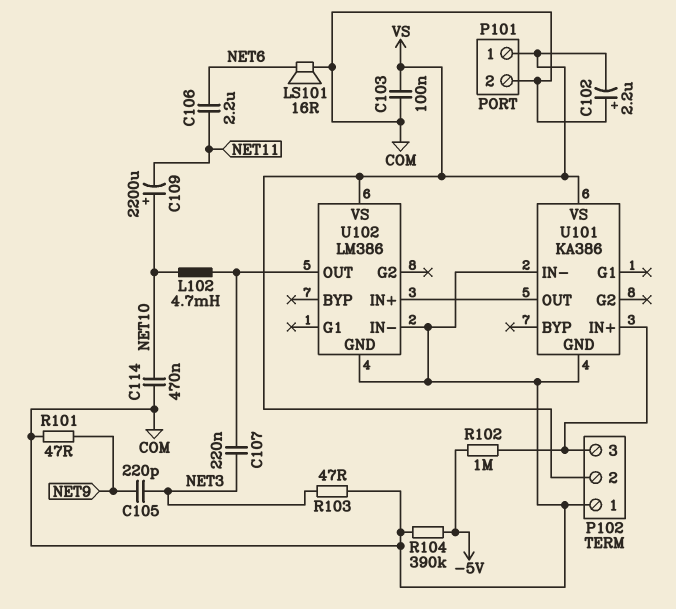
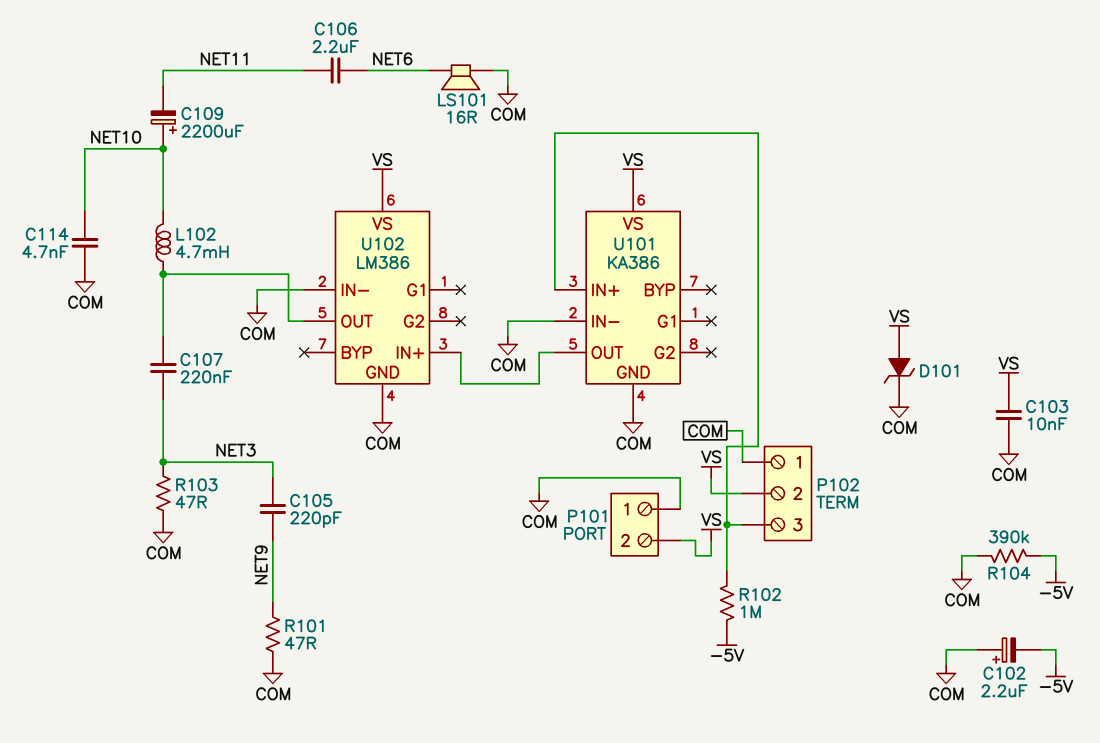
C102: 2.2uF (plus COM, minus VS) -> 2.2uF (plus COM, minus -5V)
C103: 100nF (COM, VS) -> 10nF (COM, VS)
C114: 470nF (COM, NET10) -> 4.7nF (COM, NET10)
D101: none -> zener (A VS, K COM)
P101 pin 1: VS -> COM
P101 pin 2: COM -> VS

